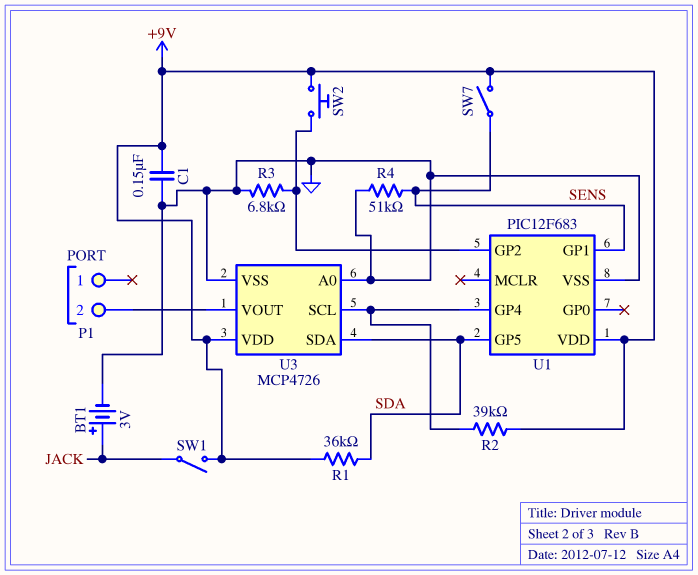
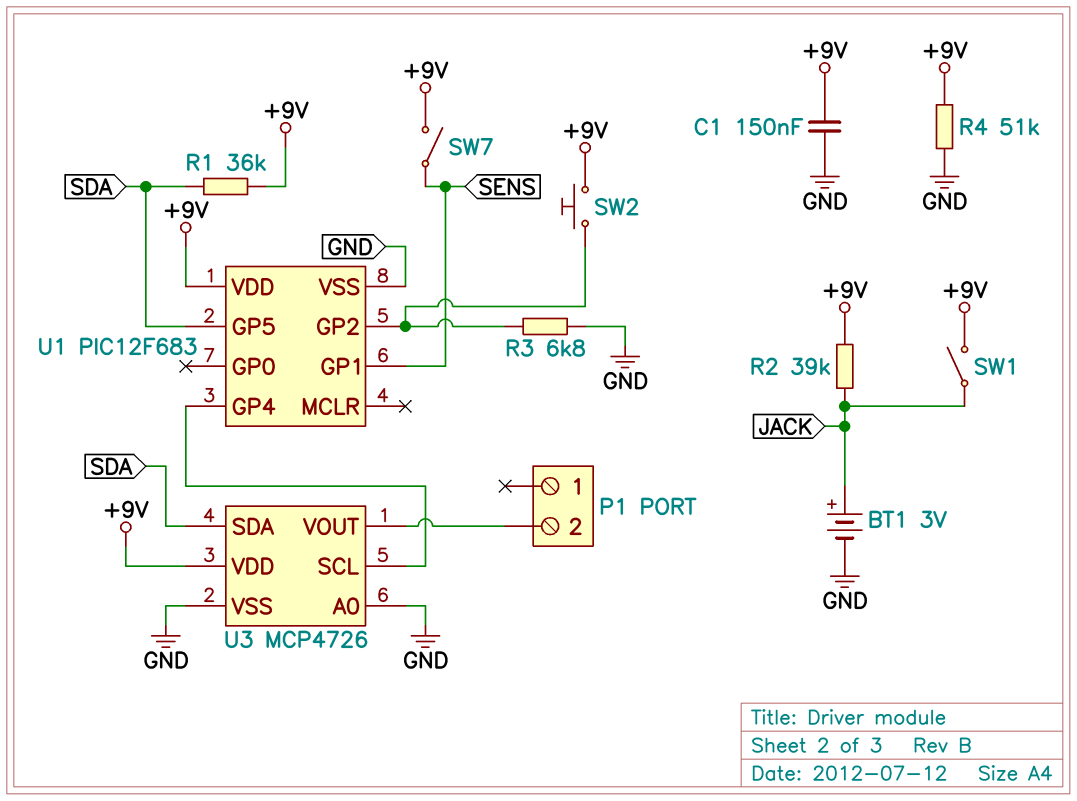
R2: 39k (+9V, U1/GP4) -> 39k (+9V, JACK)
R4: 51k (GND, SENS) -> 51k (+9V, GND)

